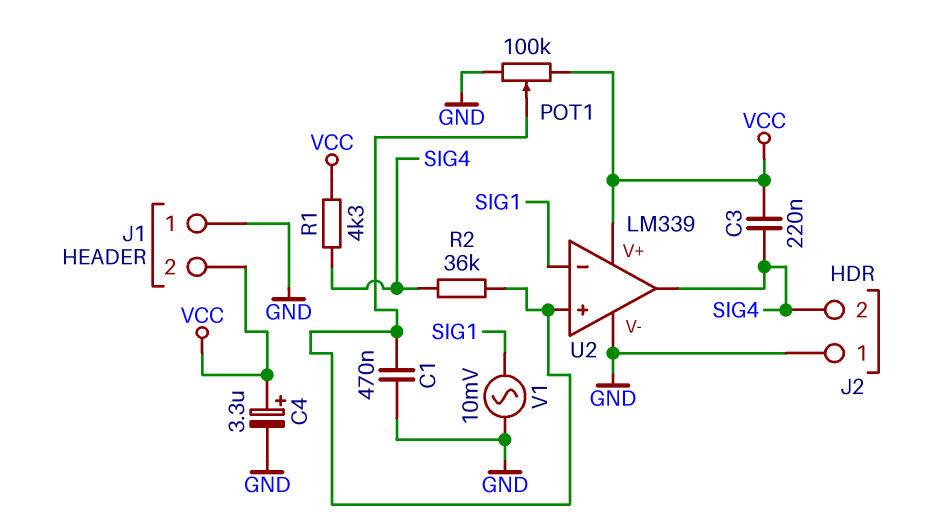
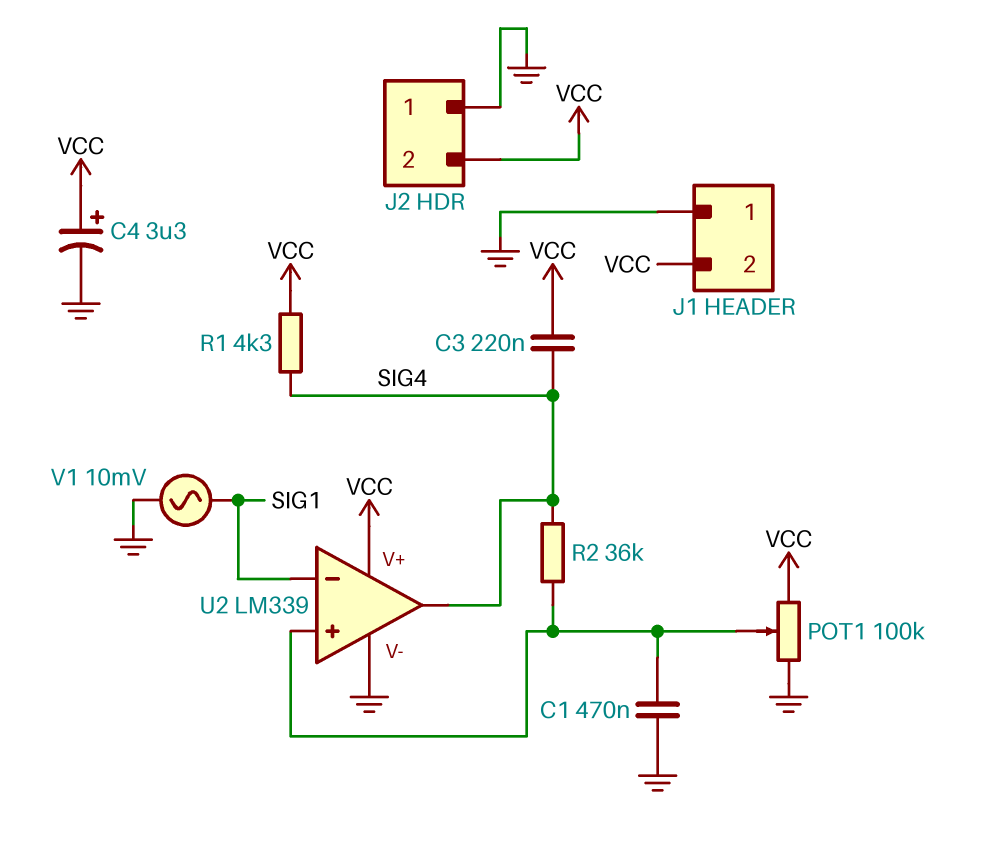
J2 pin 2: SIG4 -> VCC

